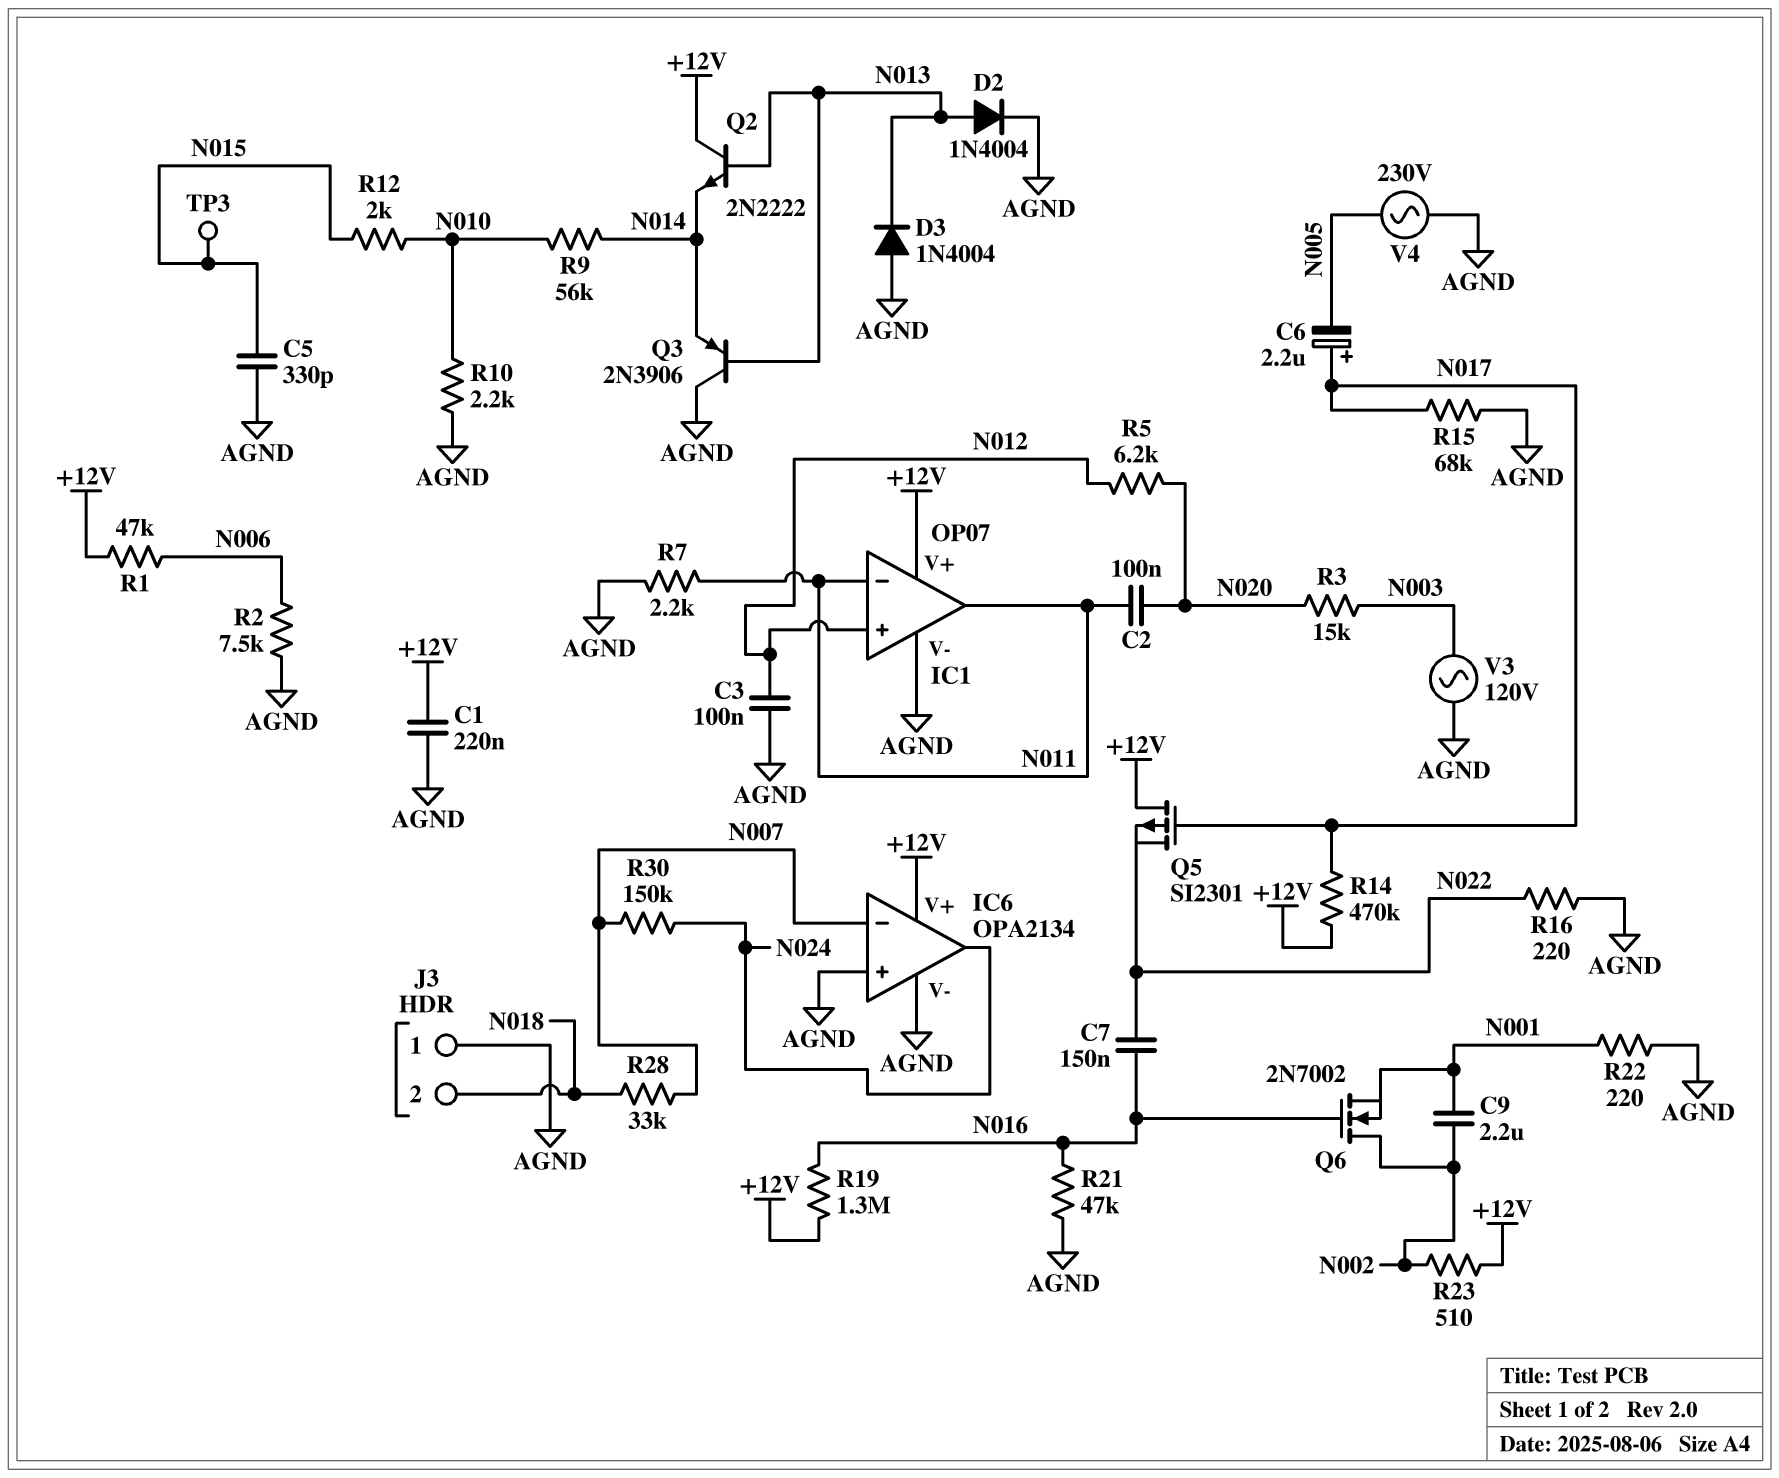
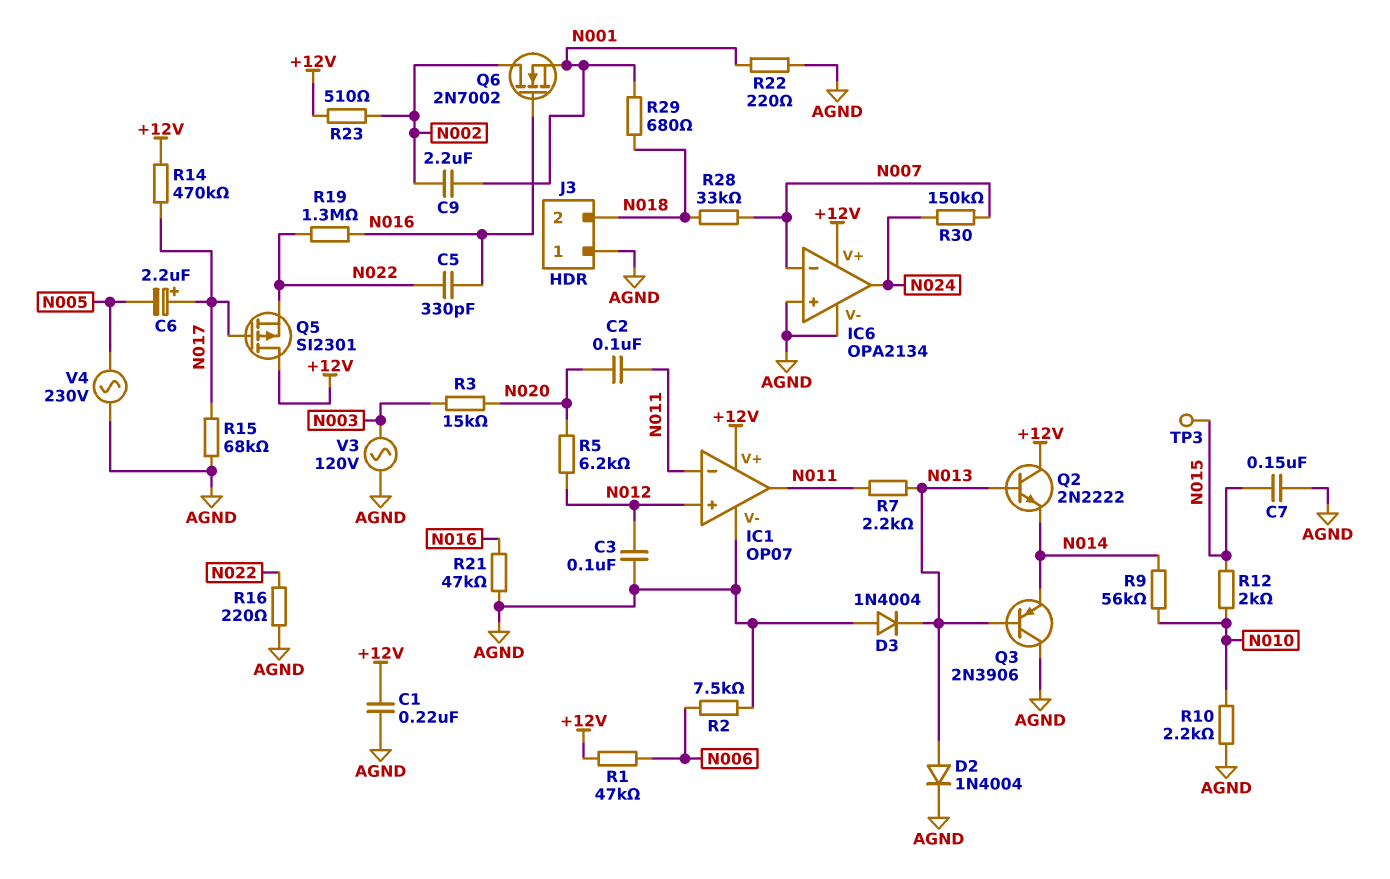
C5: 330pF (AGND, N015) -> 330pF (N016, N022)
C7: 150nF (N016, N022) -> 150nF (AGND, N015)
R7: 2.2k (AGND, N011) -> 2.2k (N011, N013)
R19: 1.3M (+12V, N016) -> 1.3M (N016, N022)
R29: none -> 680 (N001, N018)

